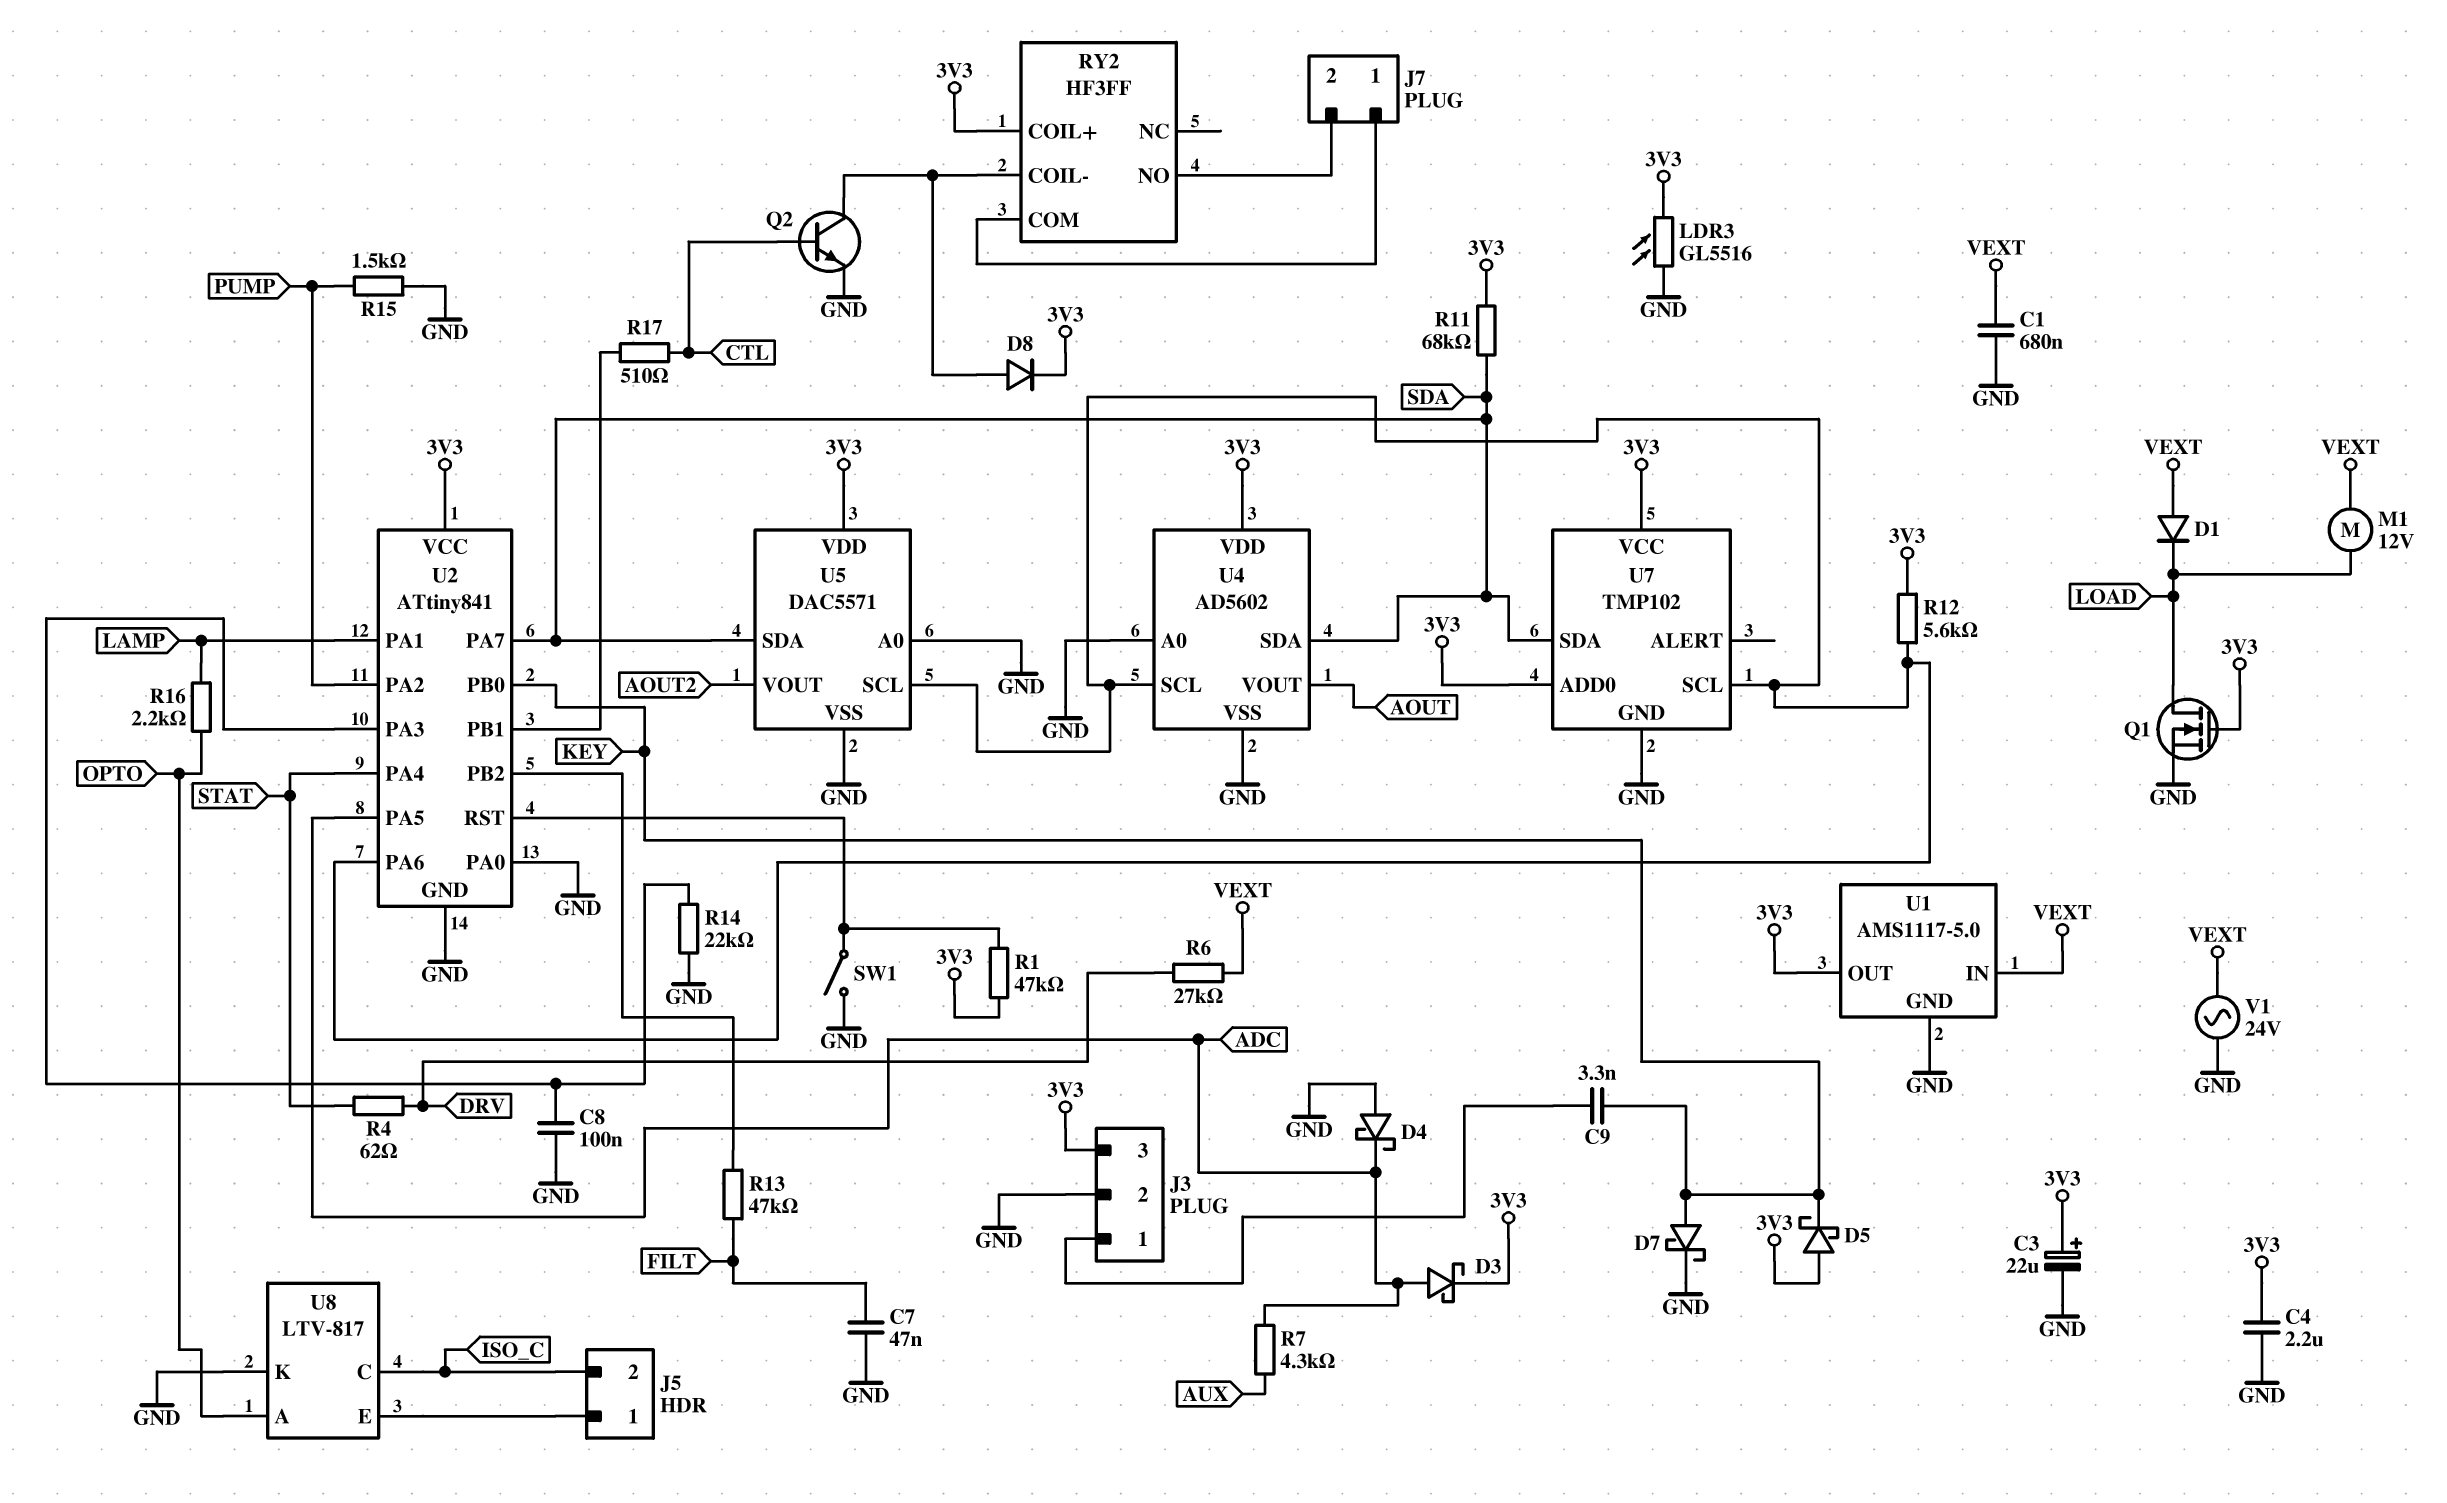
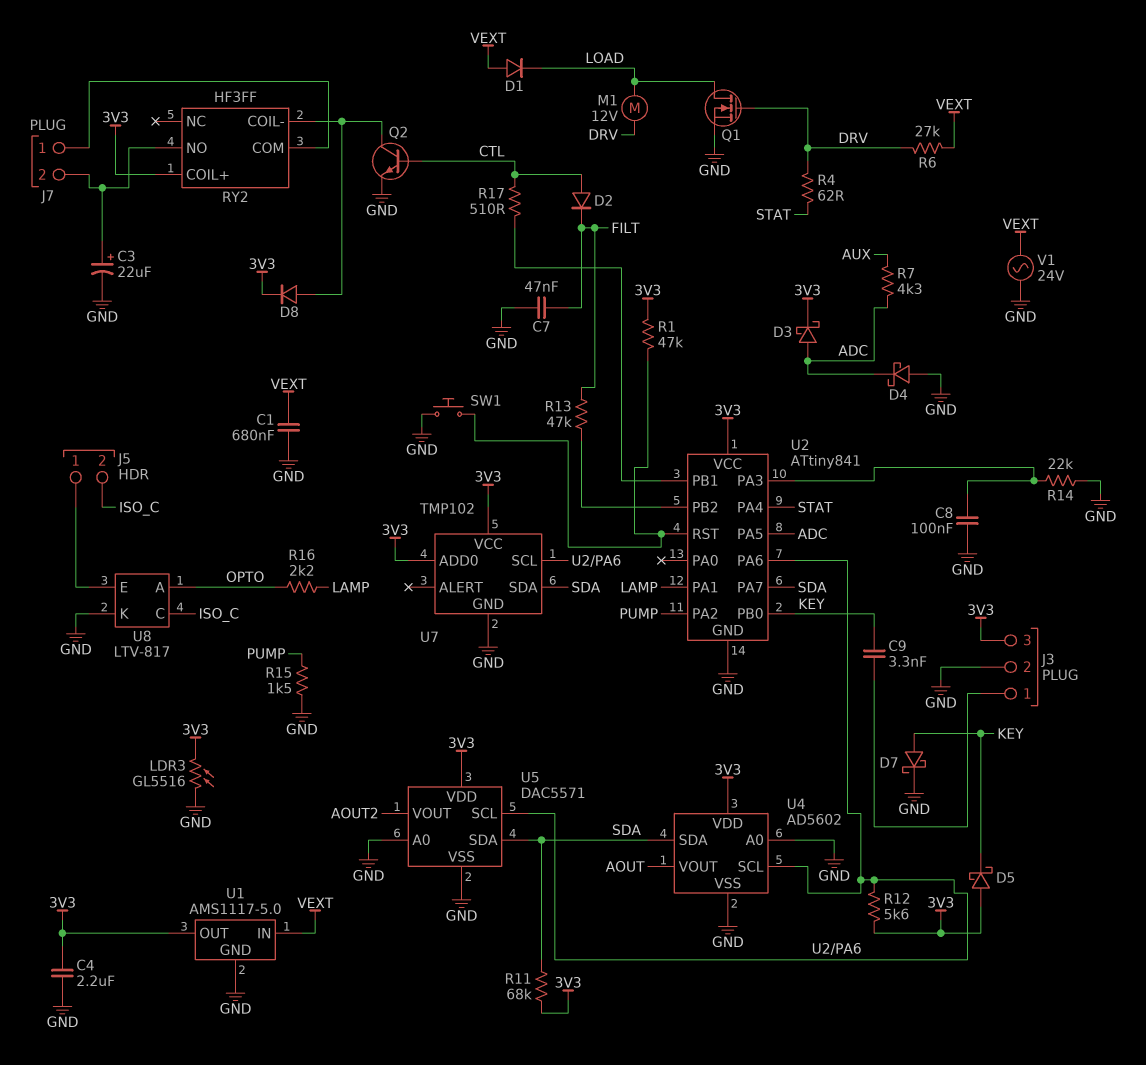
C3: 22uF (plus 3V3, minus GND) -> 22uF (plus J7/2, minus GND)
D2: none -> diode (A CTL, K FILT)
M1: motor 12V (LOAD, VEXT) -> motor 12V (DRV, LOAD)
Q1: NMOS (G 3V3, D LOAD, S GND) -> NMOS (G DRV, D LOAD, S GND)
SW1: switch (GND, U2/RST) -> button (GND, U2/RST)
U2 pin PA0: GND -> none

